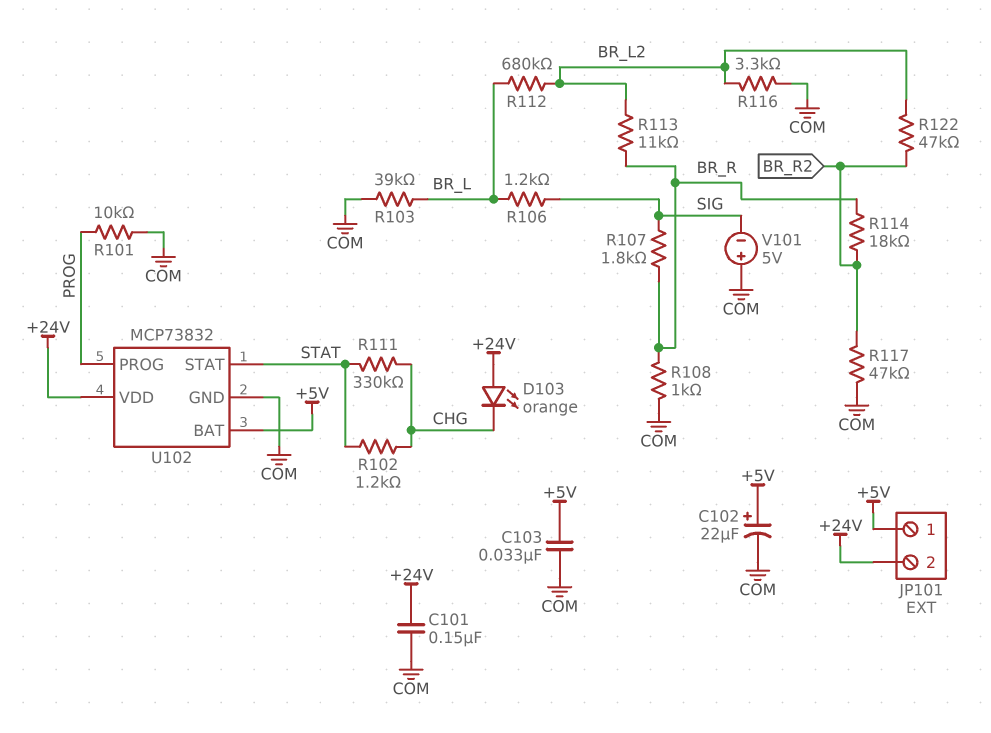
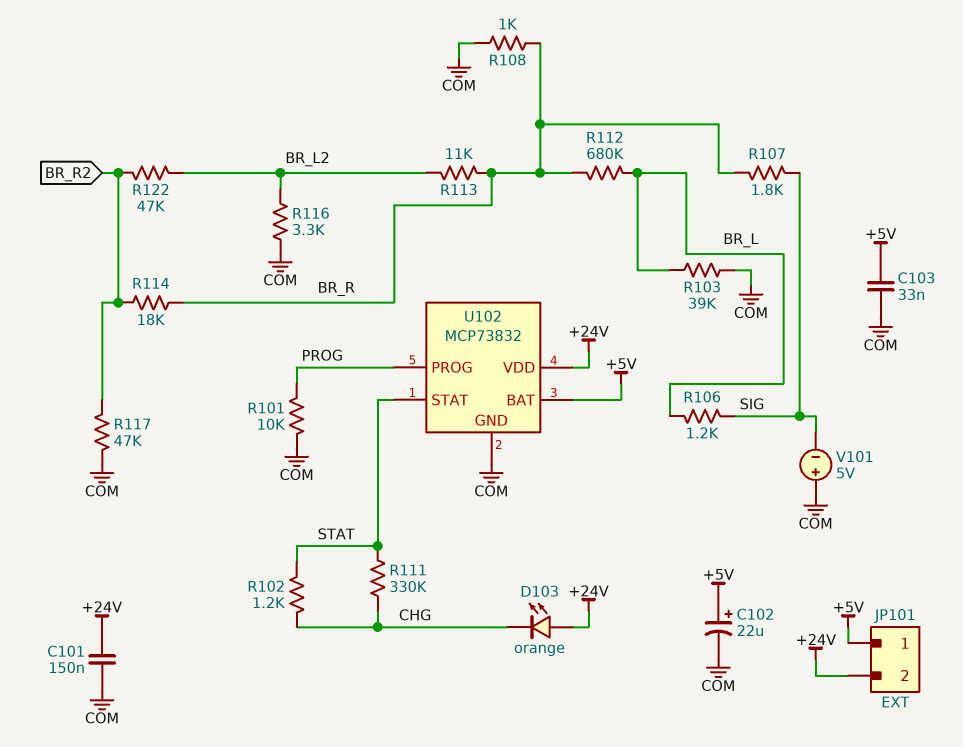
R112: 680k (BR_L, BR_L2) -> 680k (BR_L, BR_R)

